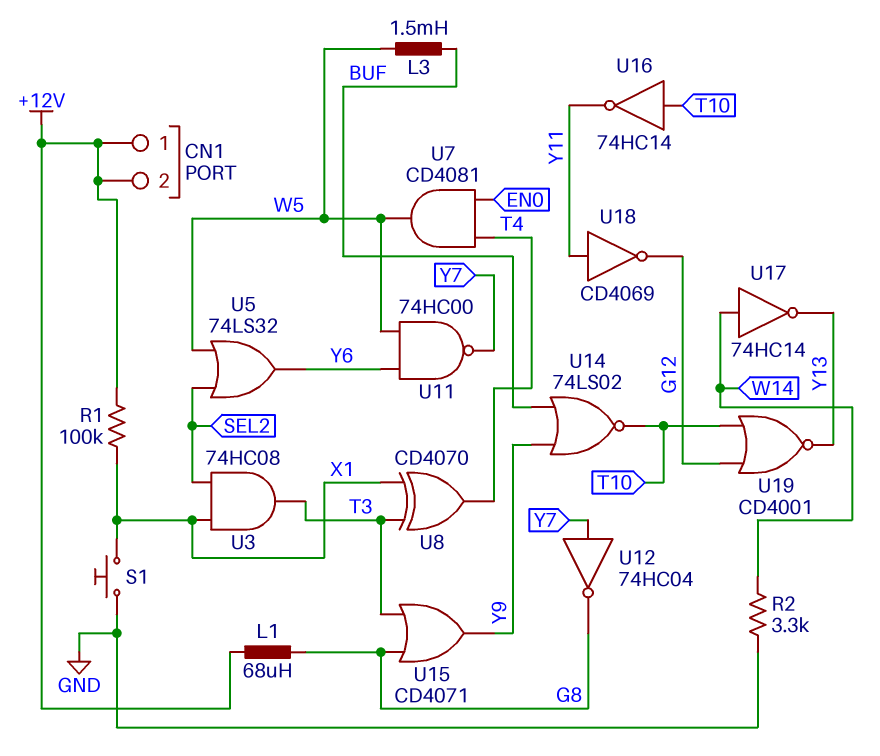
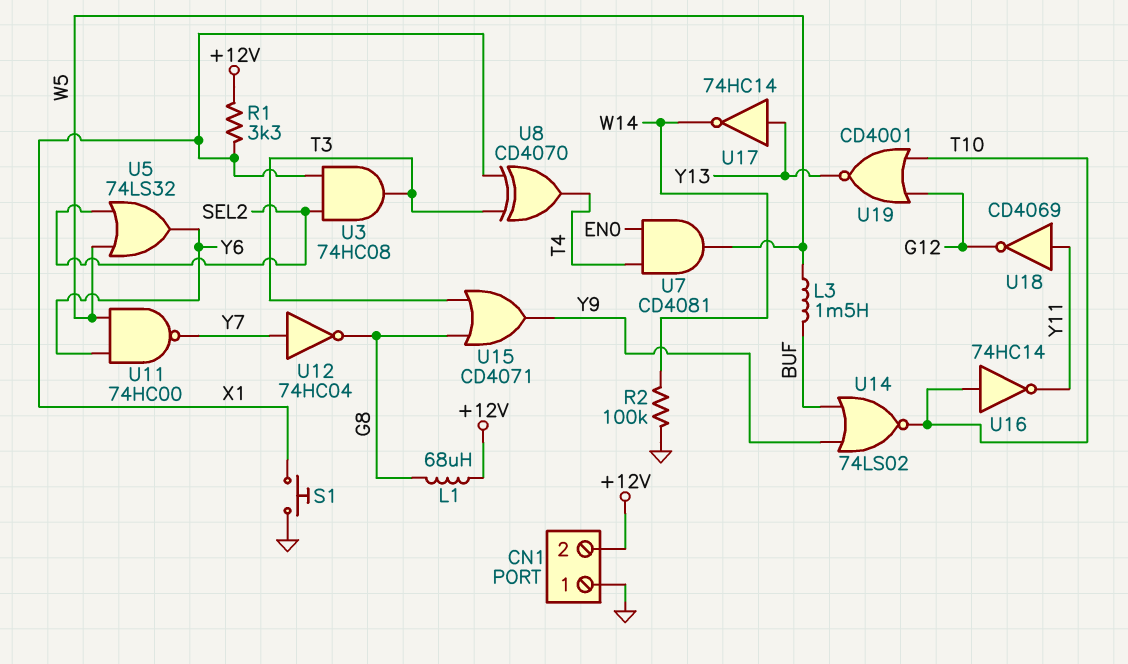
CN1 pin 1: +12V -> GND
R1: 100k (+12V, X1) -> 3.3k (+12V, X1)
R2: 3.3k (GND, W14) -> 100k (GND, W14)
U17: NOT 74HC14 (in W14, out Y13) -> NOT 74HC14 (in Y13, out W14)

